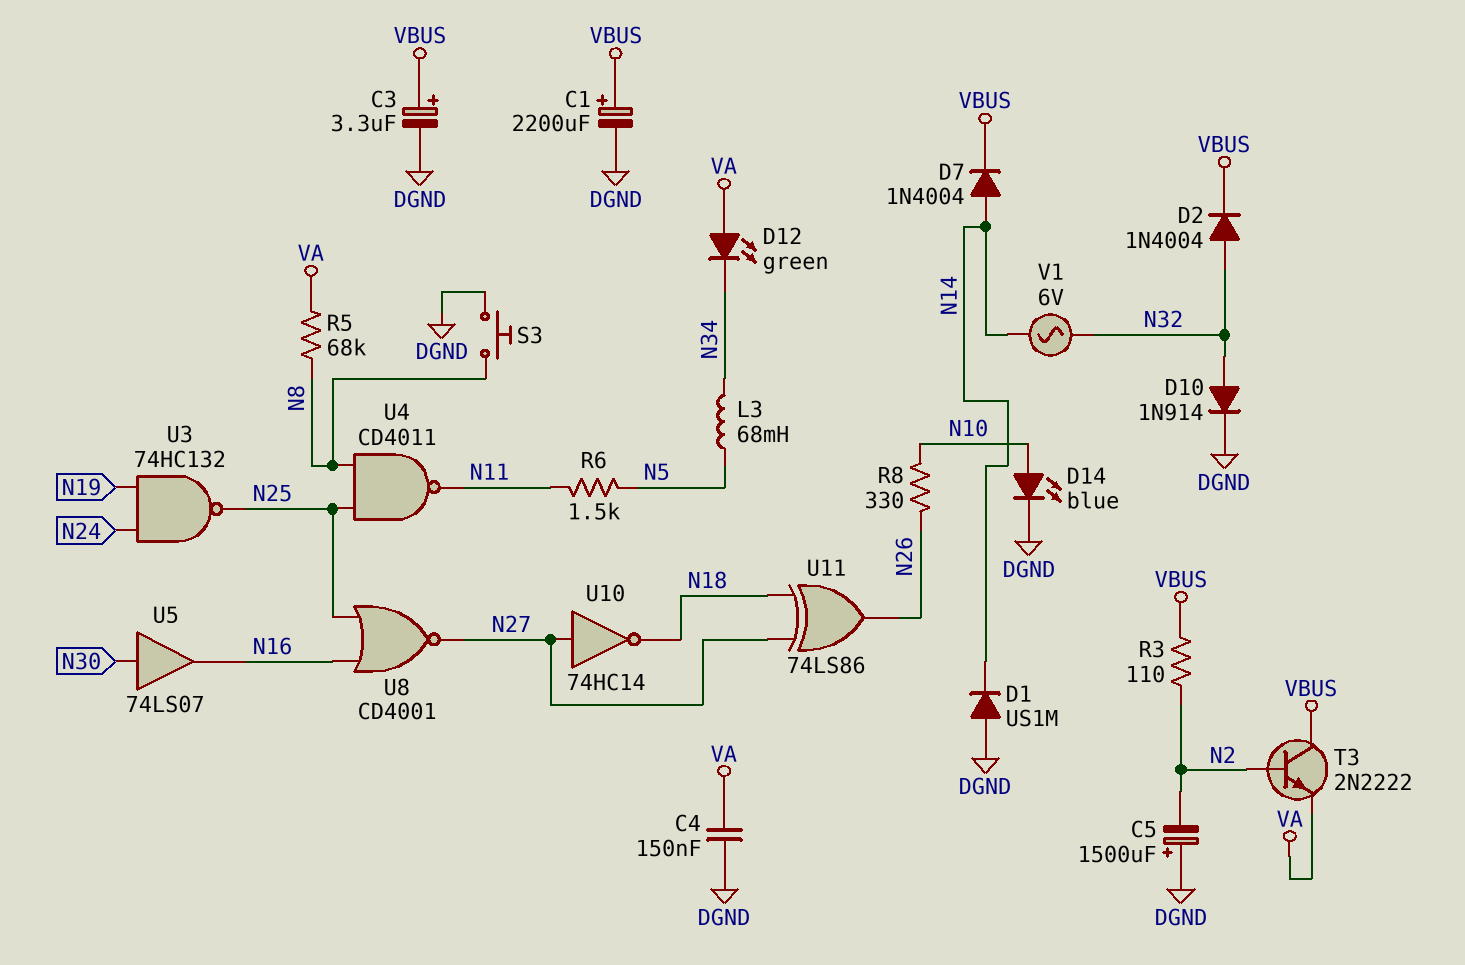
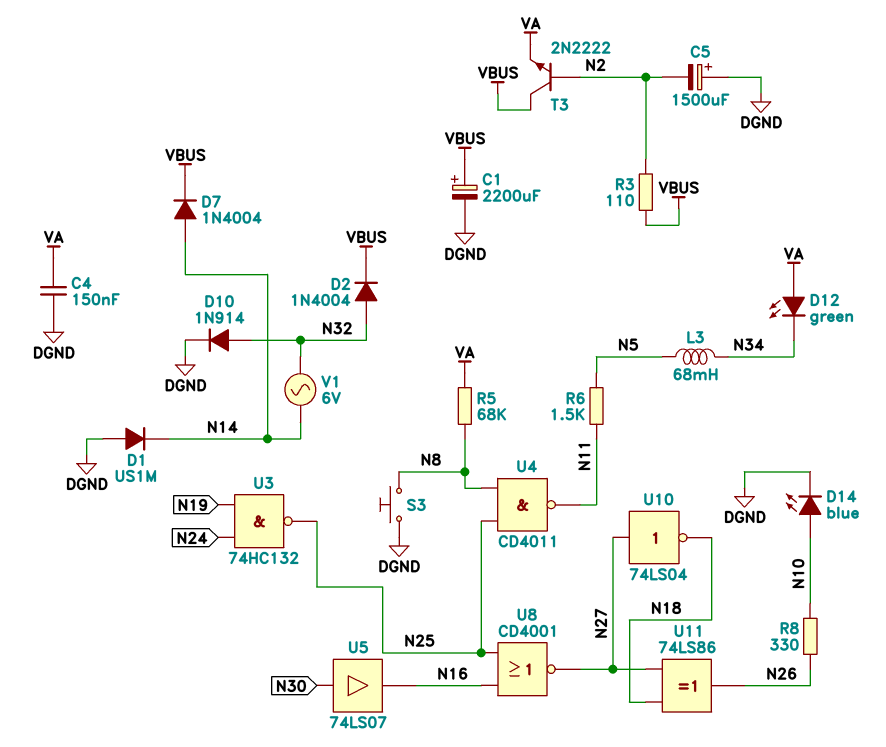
C3: 3.3uF (plus VBUS, minus DGND) -> none
U10: NOT 74HC14 (in N27, out N18) -> NOT 74LS04 (in N27, out N18)

